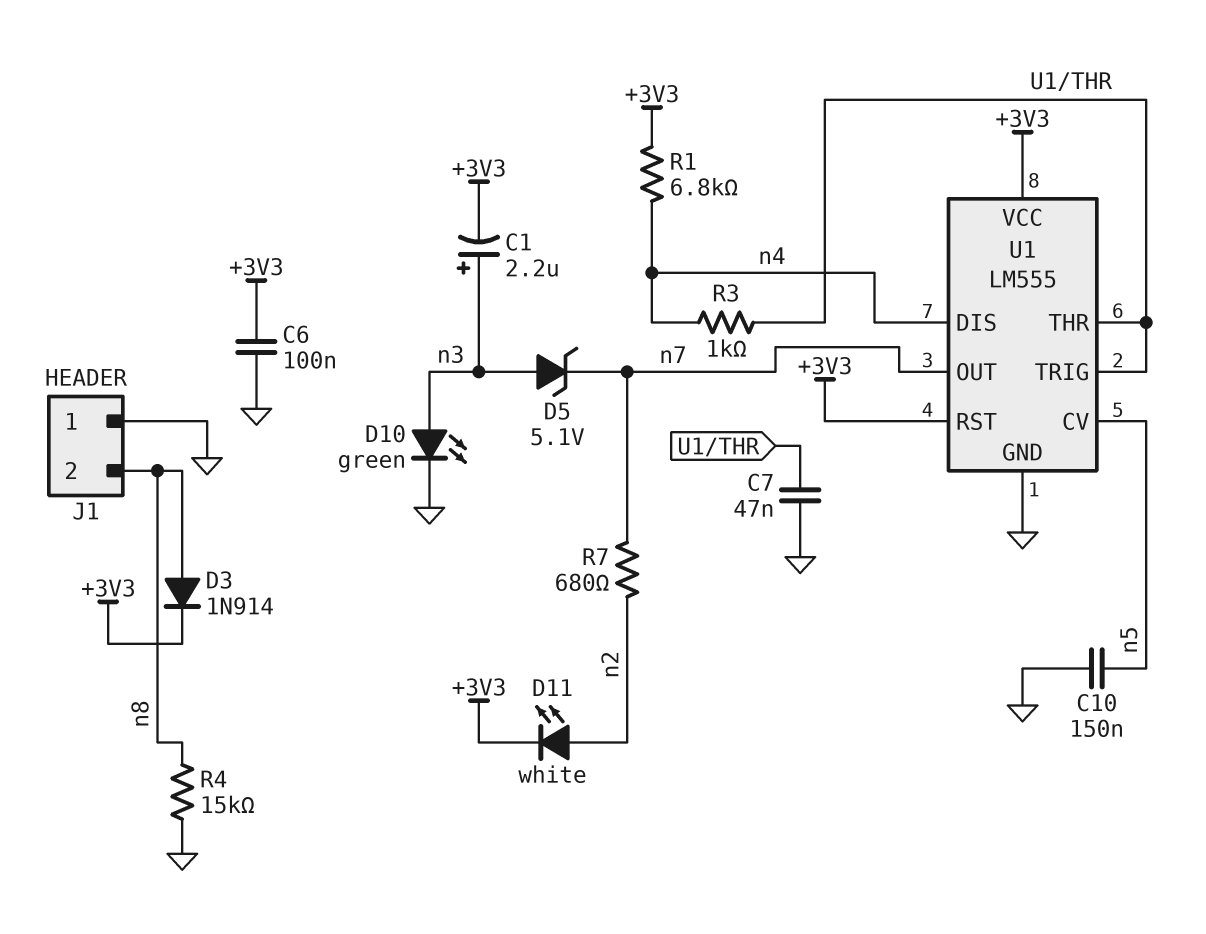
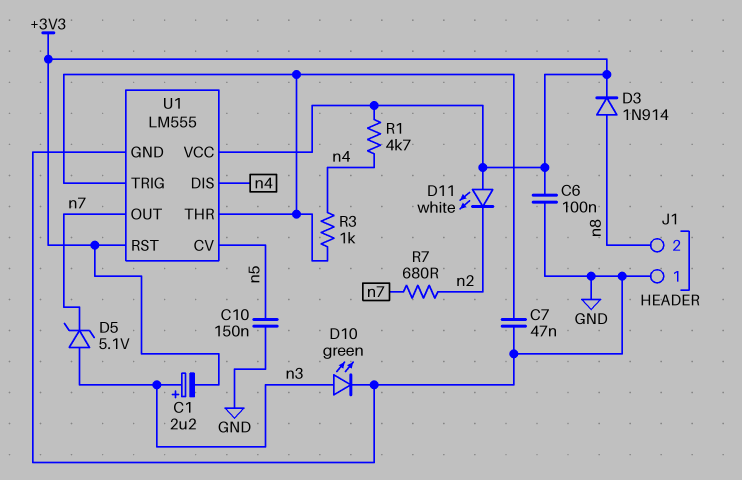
D11: LED white (A n2, K +3V3) -> LED white (A +3V3, K n2)
R1: 6.8k (+3V3, n4) -> 4.7k (+3V3, n4)
R4: 15k (GND, n8) -> none

